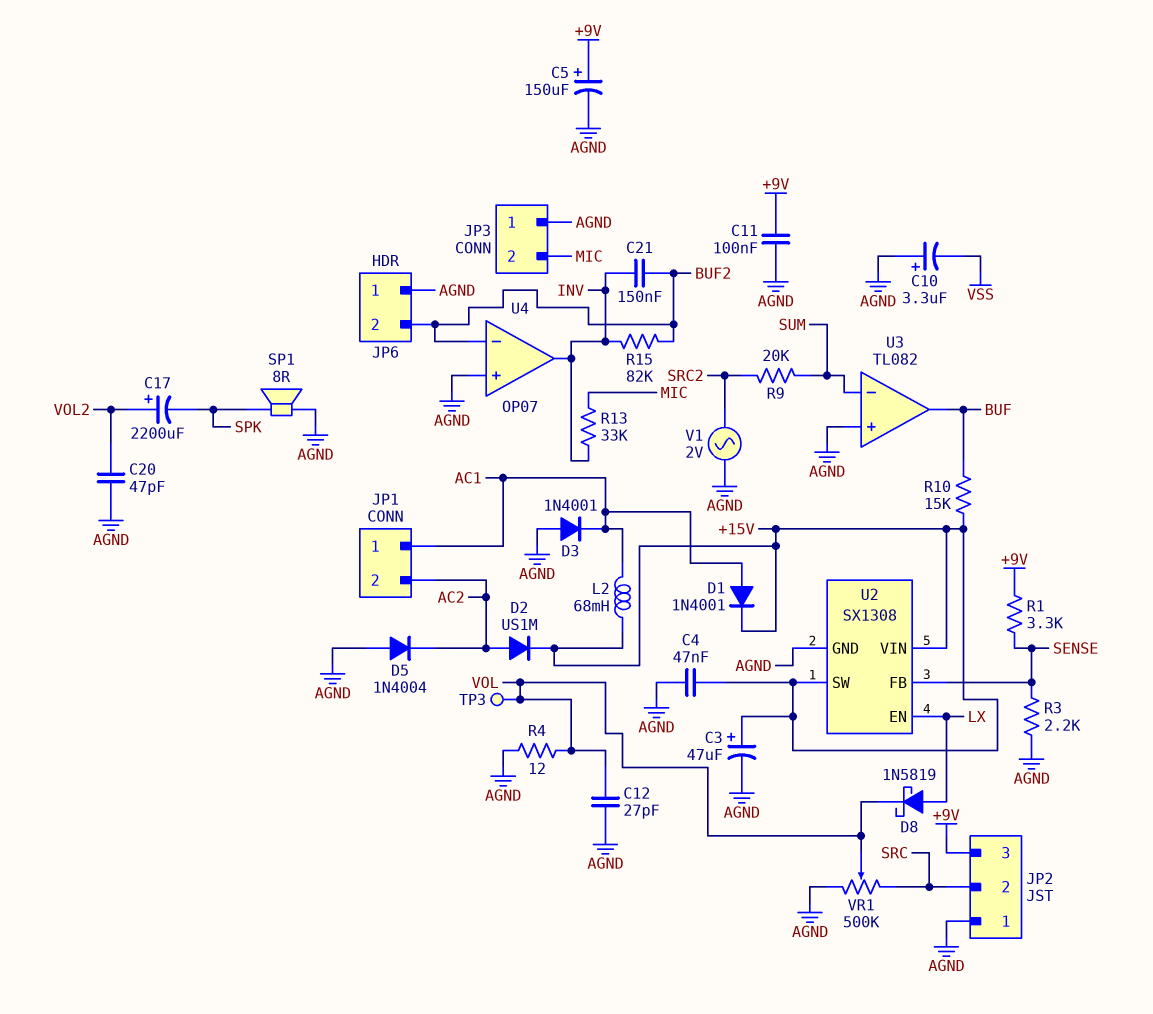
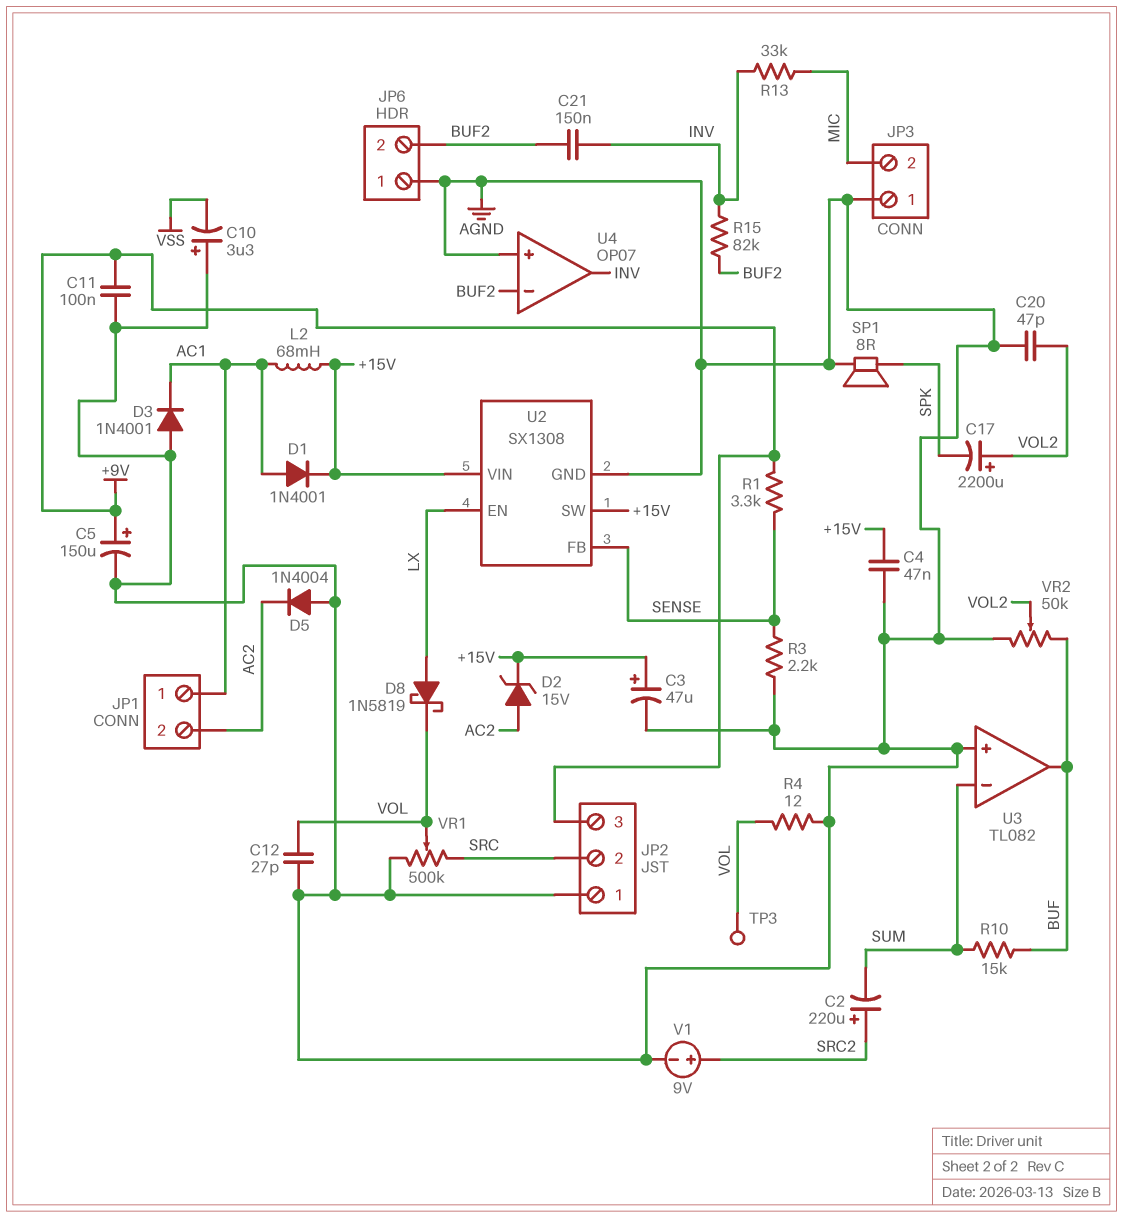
C2: none -> 220uF (plus SRC2, minus SUM)
D2: diode US1M (A AC2, K +15V) -> zener 15V (A AC2, K +15V)
R9: 20k (SRC2, SUM) -> none
R10: 15k (+15V, BUF) -> 15k (BUF, SUM)
V1: AC 2V (AGND, SRC2) -> 9V (plus SRC2, minus AGND)
VR2: none -> 50k (AGND, BUF, wiper VOL2)

